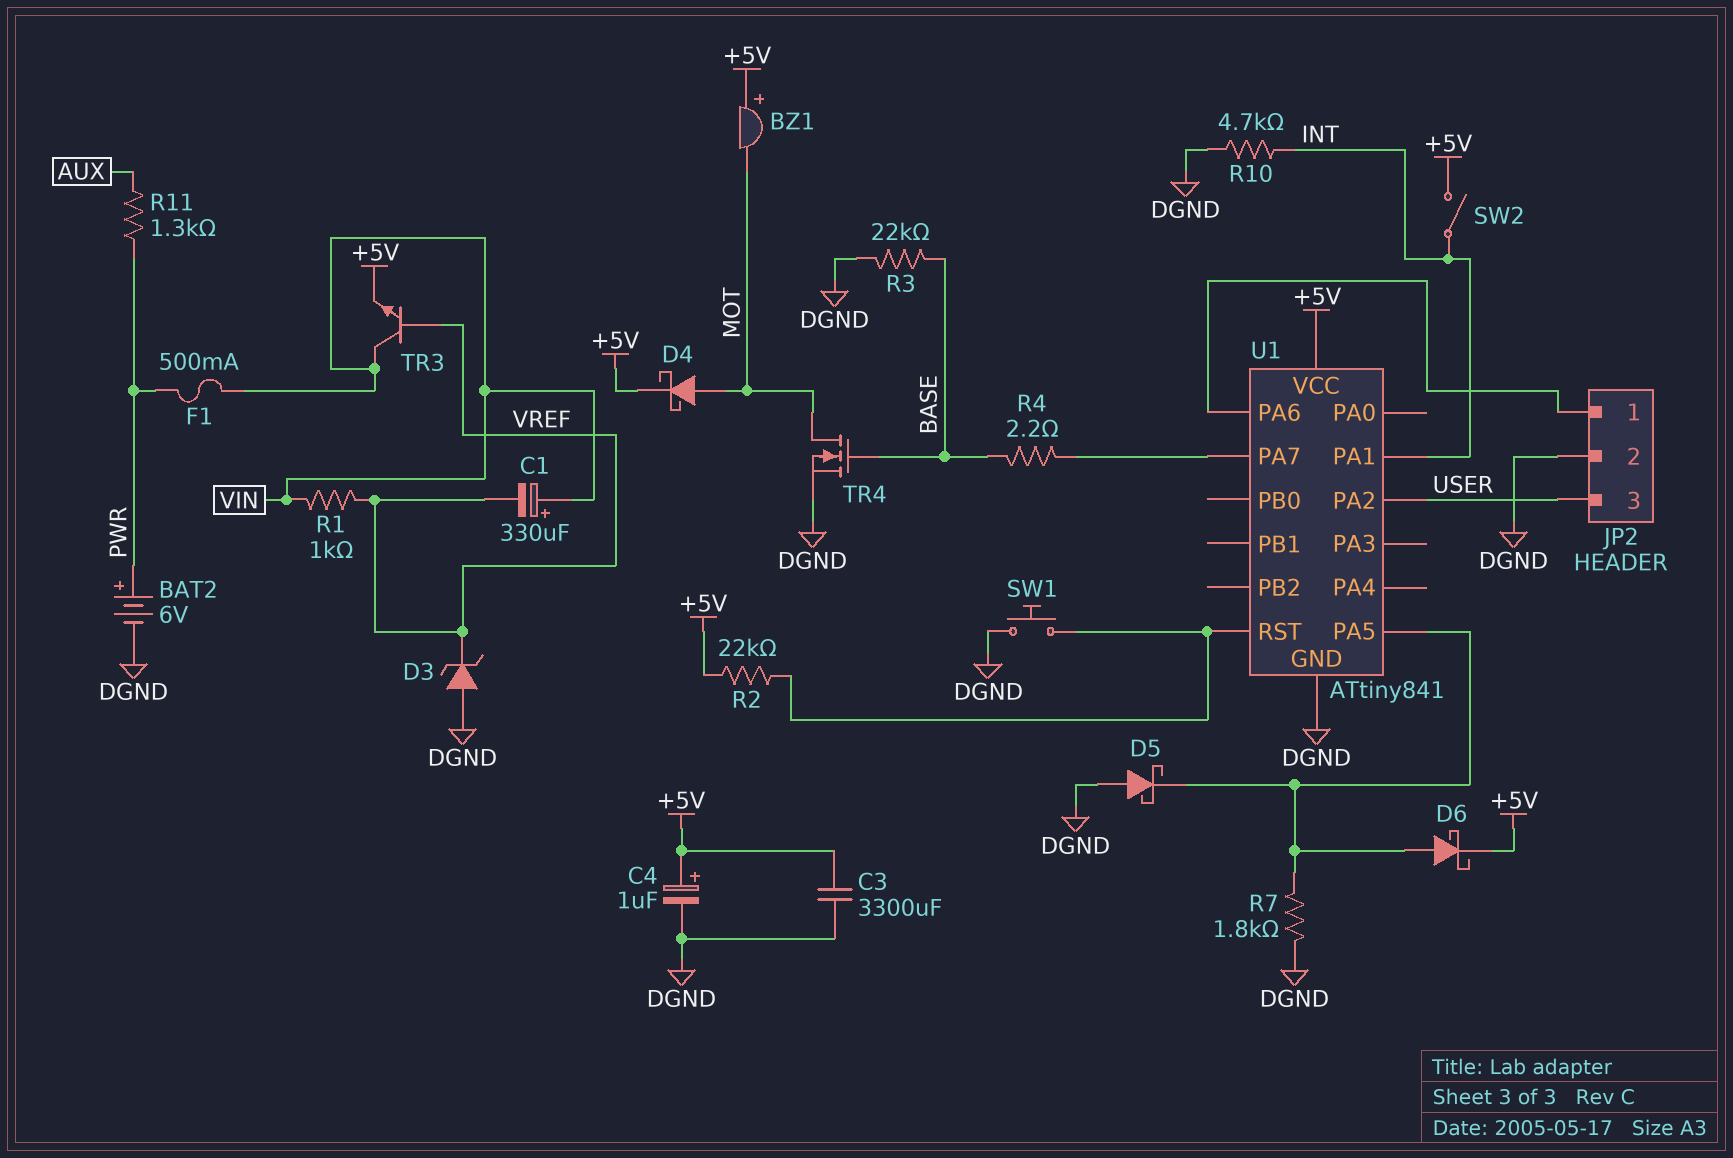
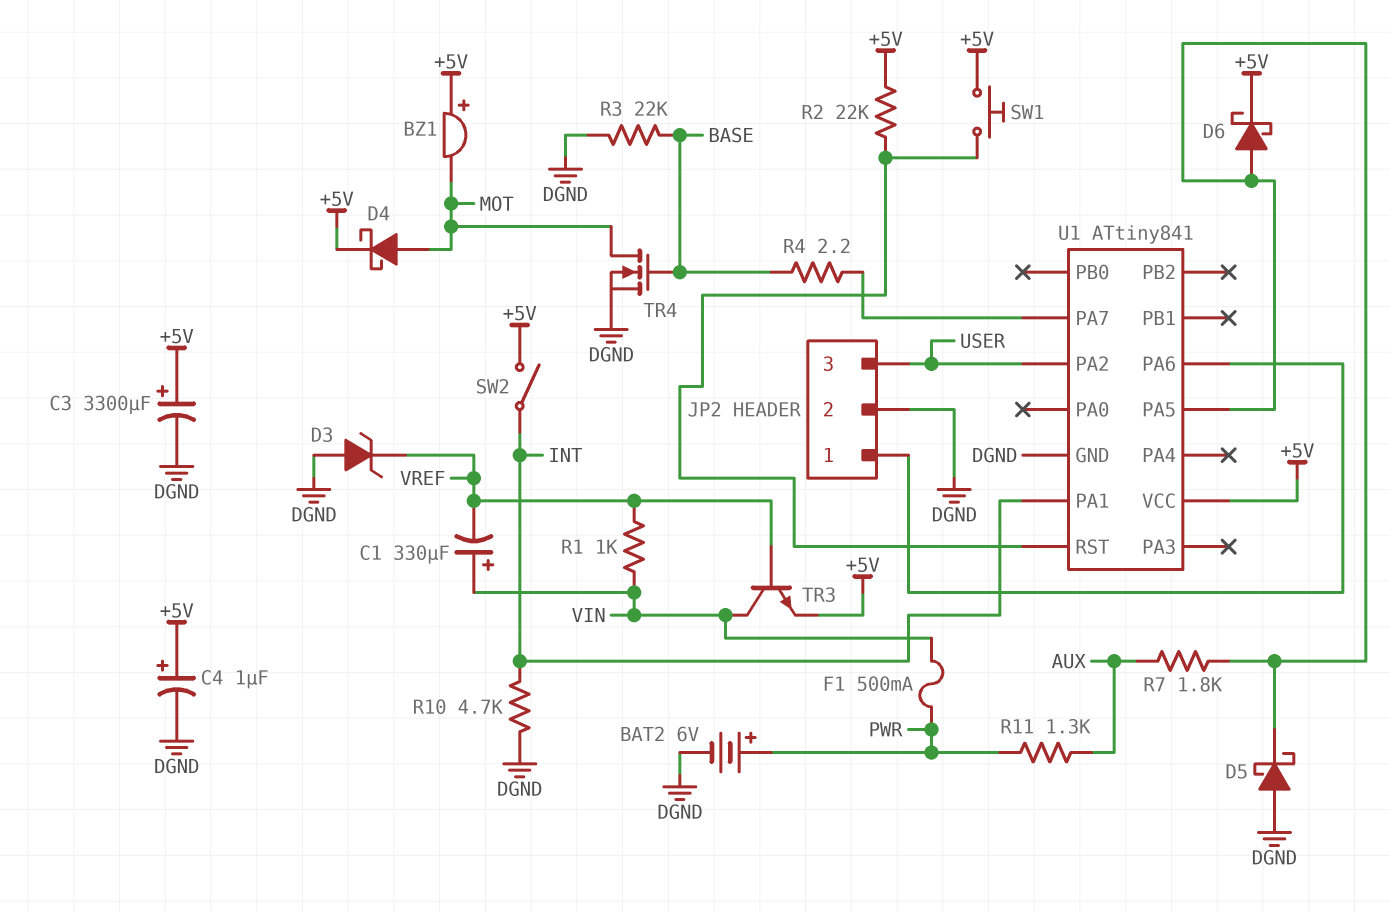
C3: 3300uF (+5V, DGND) -> 3300uF (plus +5V, minus DGND)
R7: 1.8k (DGND, U1/PA5) -> 1.8k (AUX, U1/PA5)
SW1: button (DGND, U1/RST) -> button (+5V, U1/RST)

